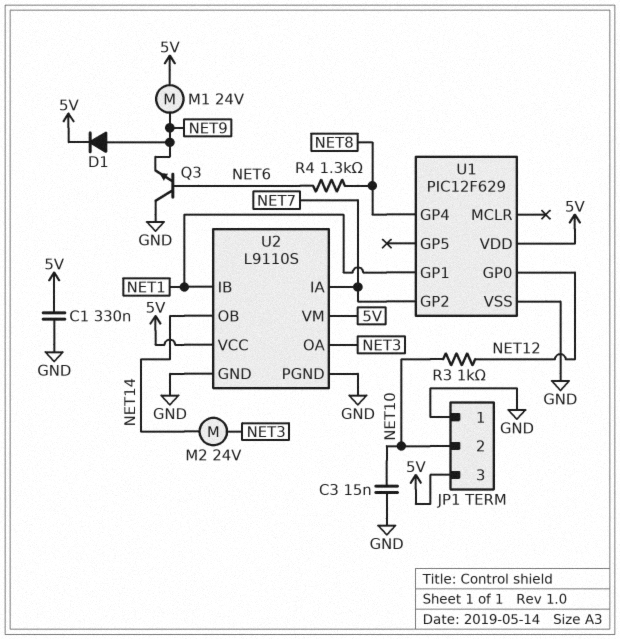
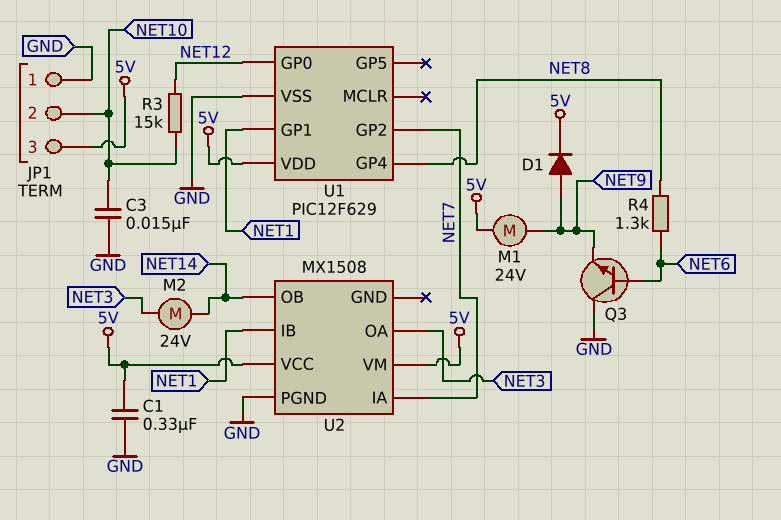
R3: 1k (NET10, NET12) -> 15k (NET10, NET12)
U2: L9110S -> MX1508
U2 pin GND: GND -> none

